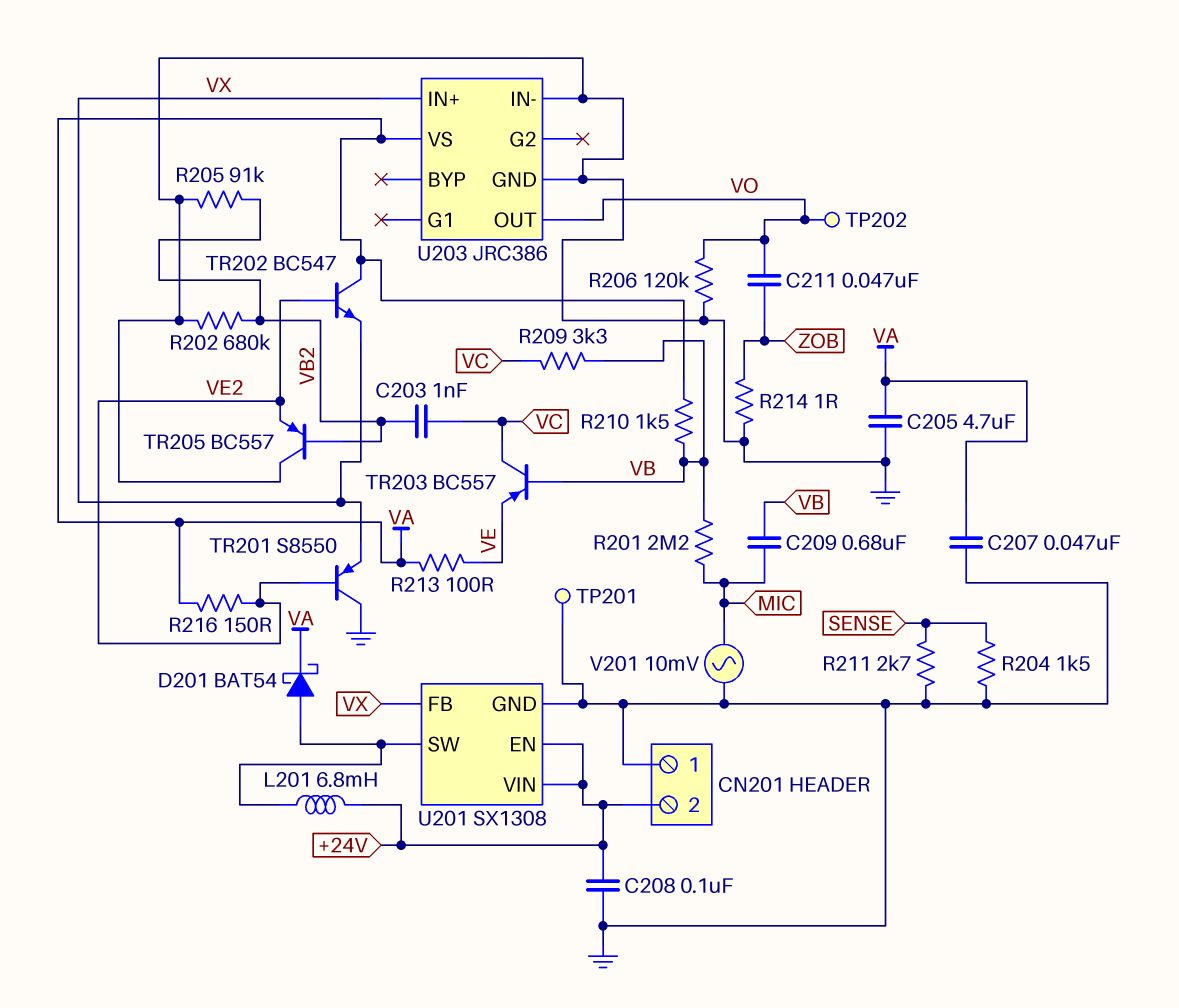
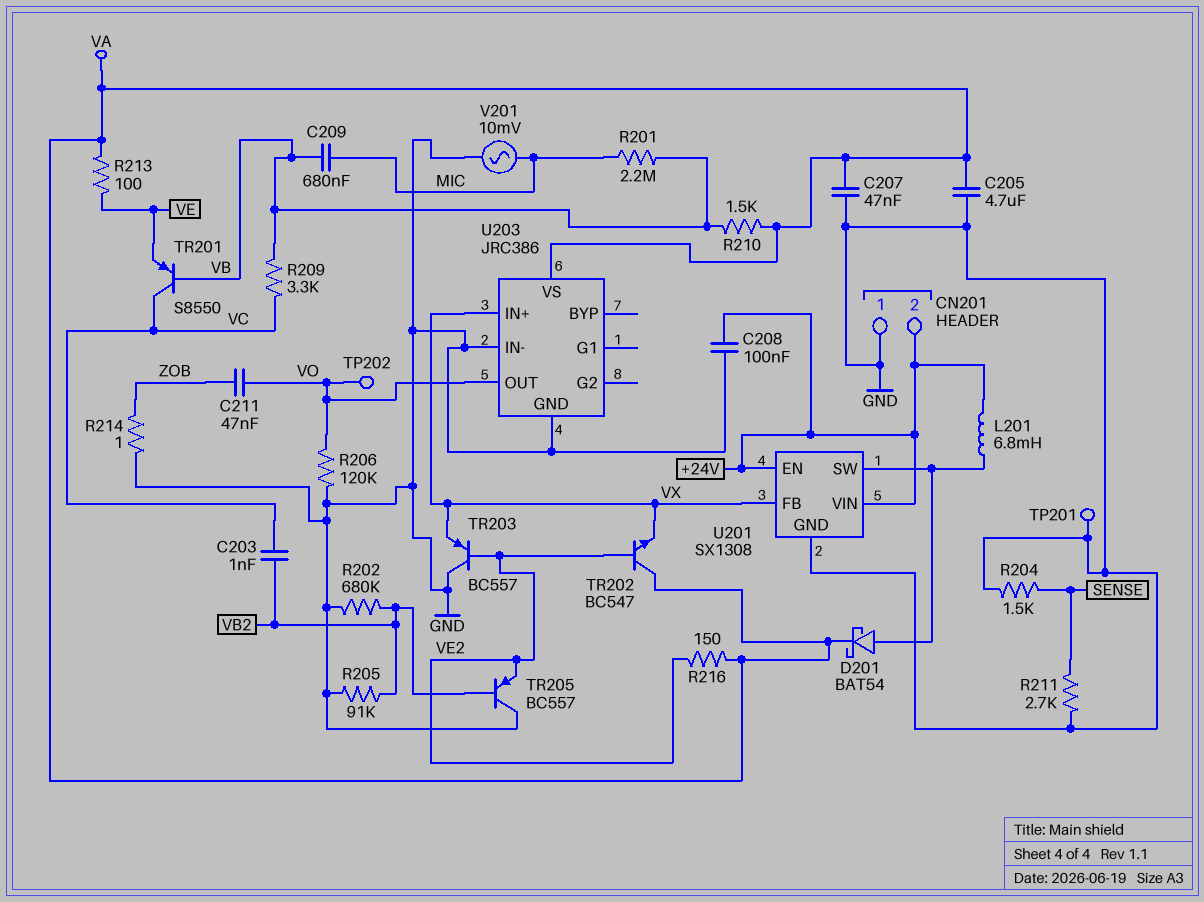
TR201: PNP S8550 (B VE2, C GND, E VX) -> PNP S8550 (B VB, C VC, E VE)
TR203: PNP BC557 (B VB, C VC, E VE) -> PNP BC557 (B VE2, C GND, E VX)

